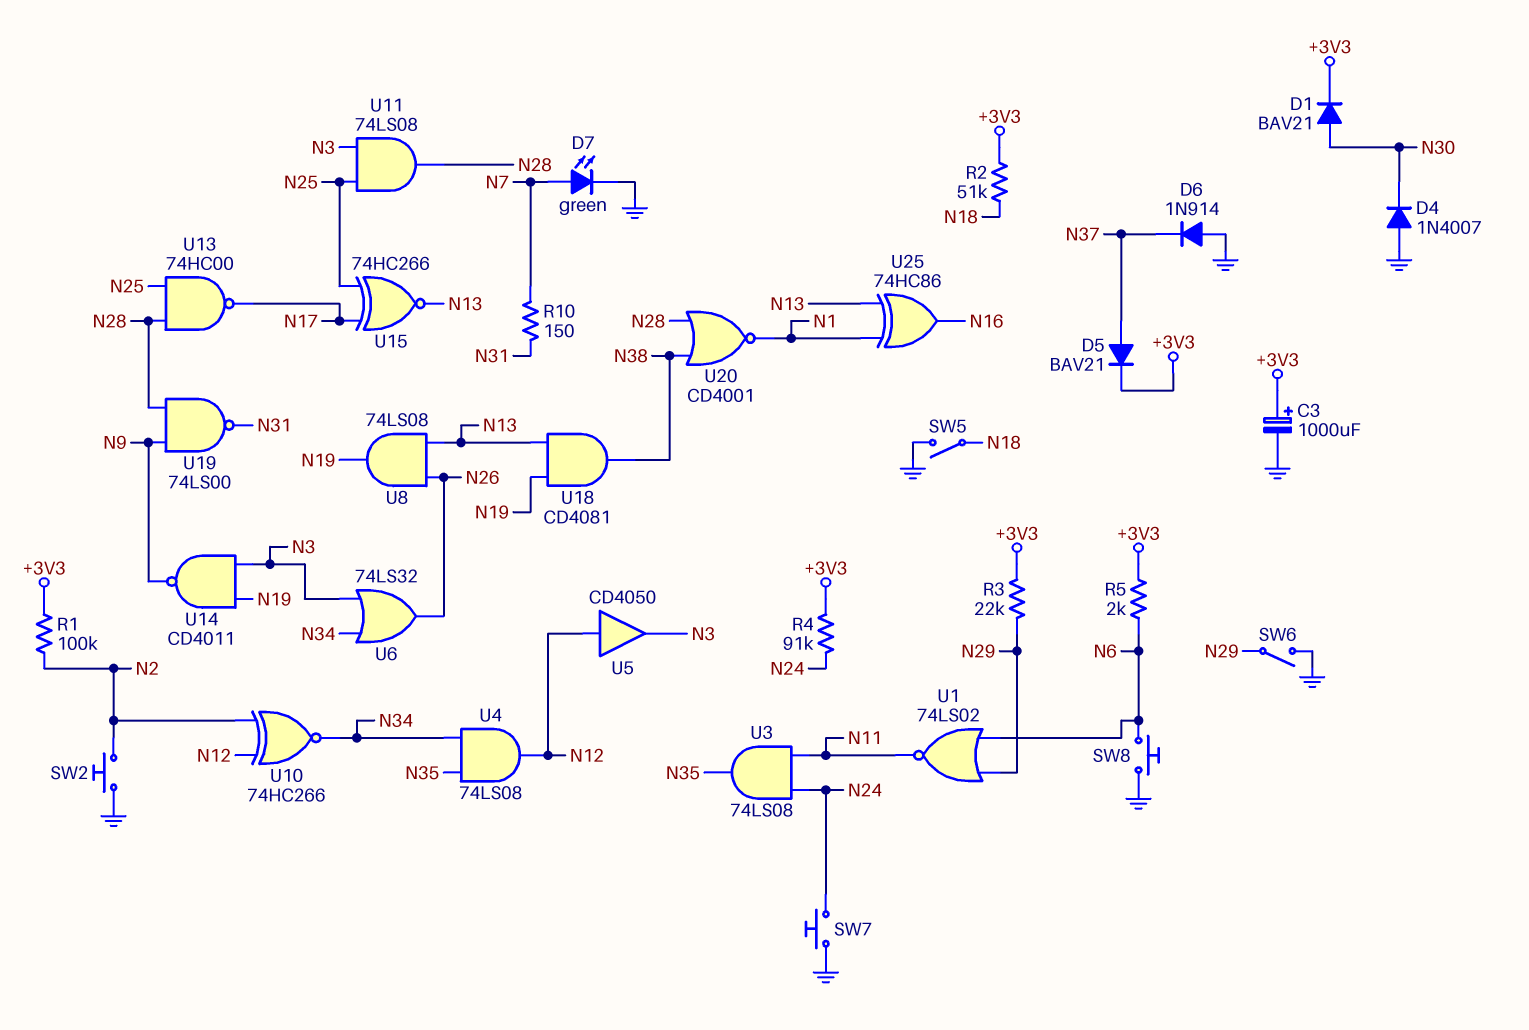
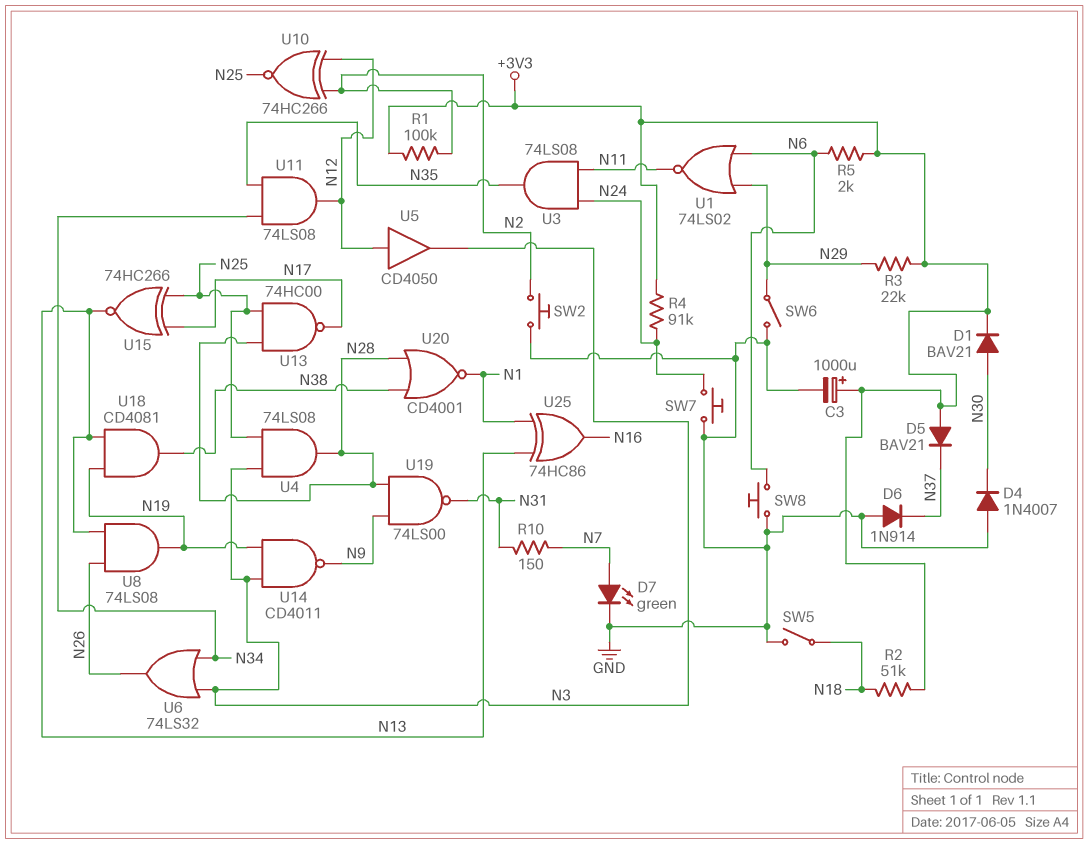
D5: diode BAV21 (A N37, K +3V3) -> diode BAV21 (A +3V3, K N37)
U4: AND 74LS08 (in N34, in N35, out N12) -> AND 74LS08 (in N3, in N25, out N28)
U10: XNOR 74HC266 (in N2, in N12, out N34) -> XNOR 74HC266 (in N2, in N12, out N25)
U11: AND 74LS08 (in N3, in N25, out N28) -> AND 74LS08 (in N34, in N35, out N12)

